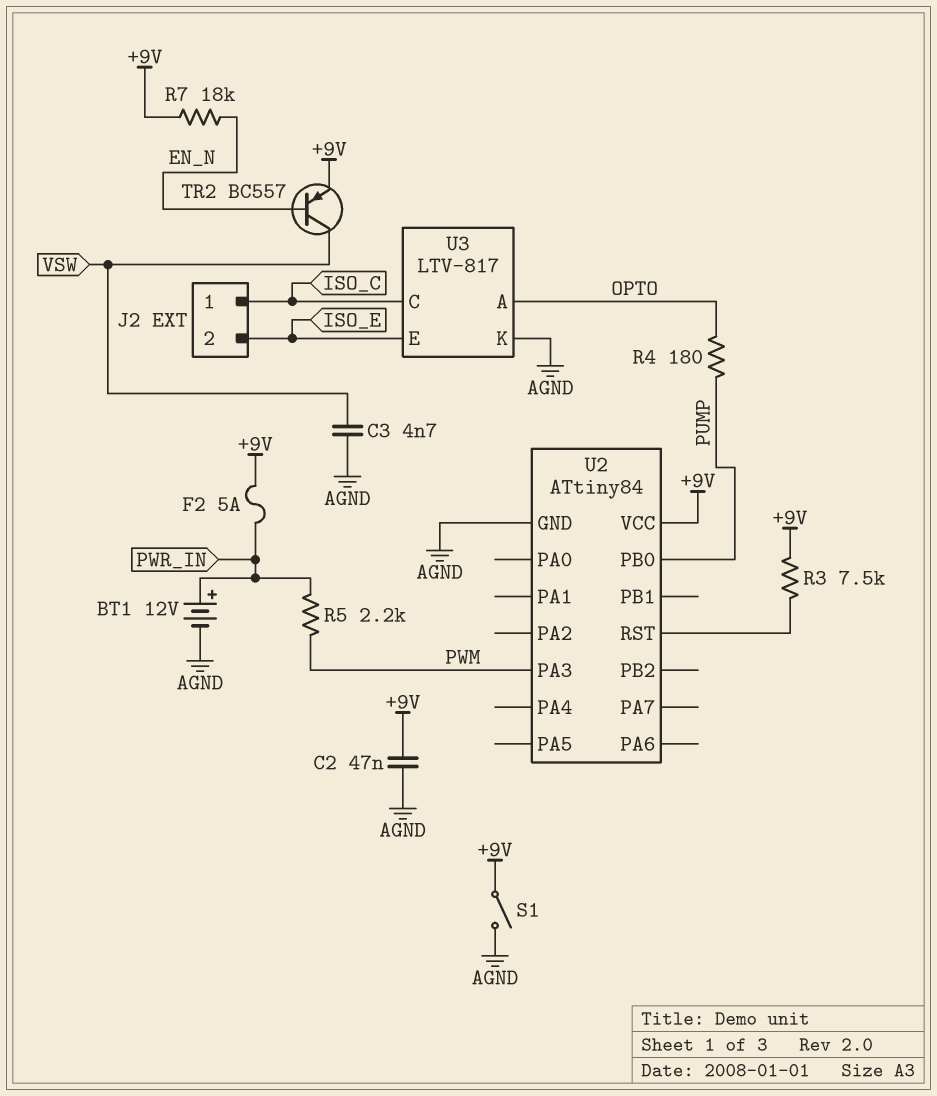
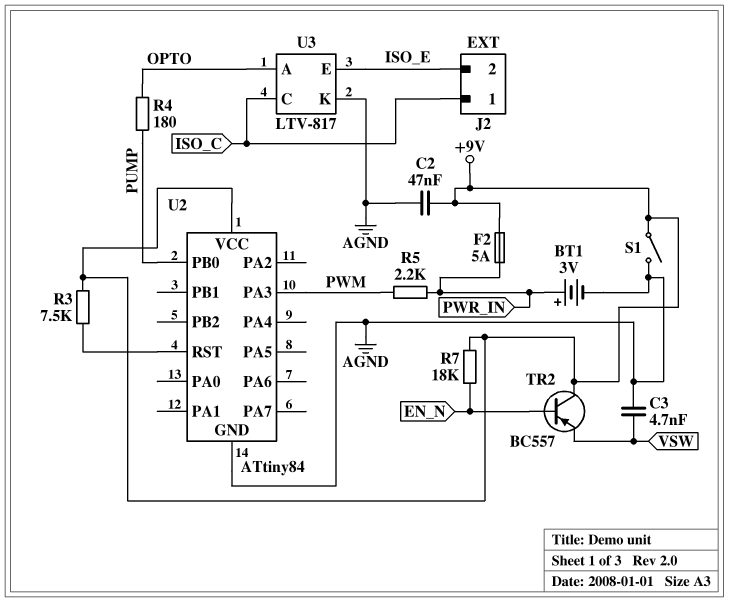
BT1: 12V (plus PWR_IN, minus AGND) -> 3V (plus PWR_IN, minus AGND)
TR2: PNP BC557 (B EN_N, C VSW, E +9V) -> PNP BC557 (B EN_N, C +9V, E VSW)

